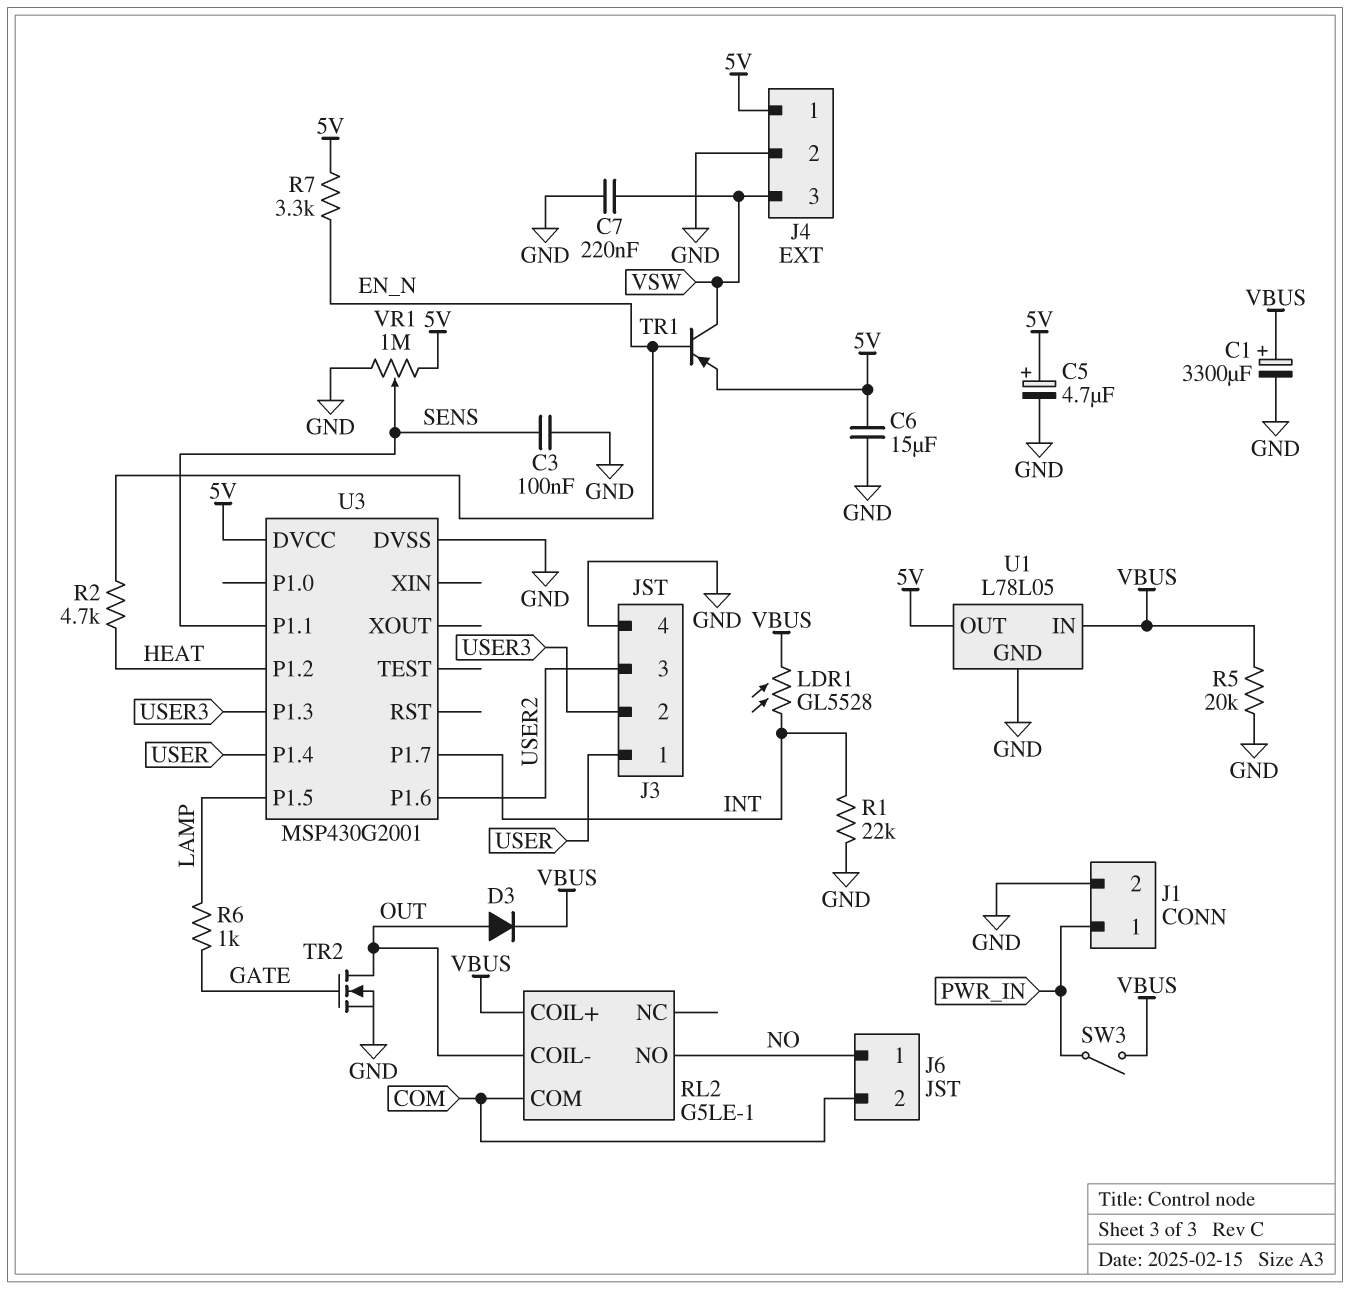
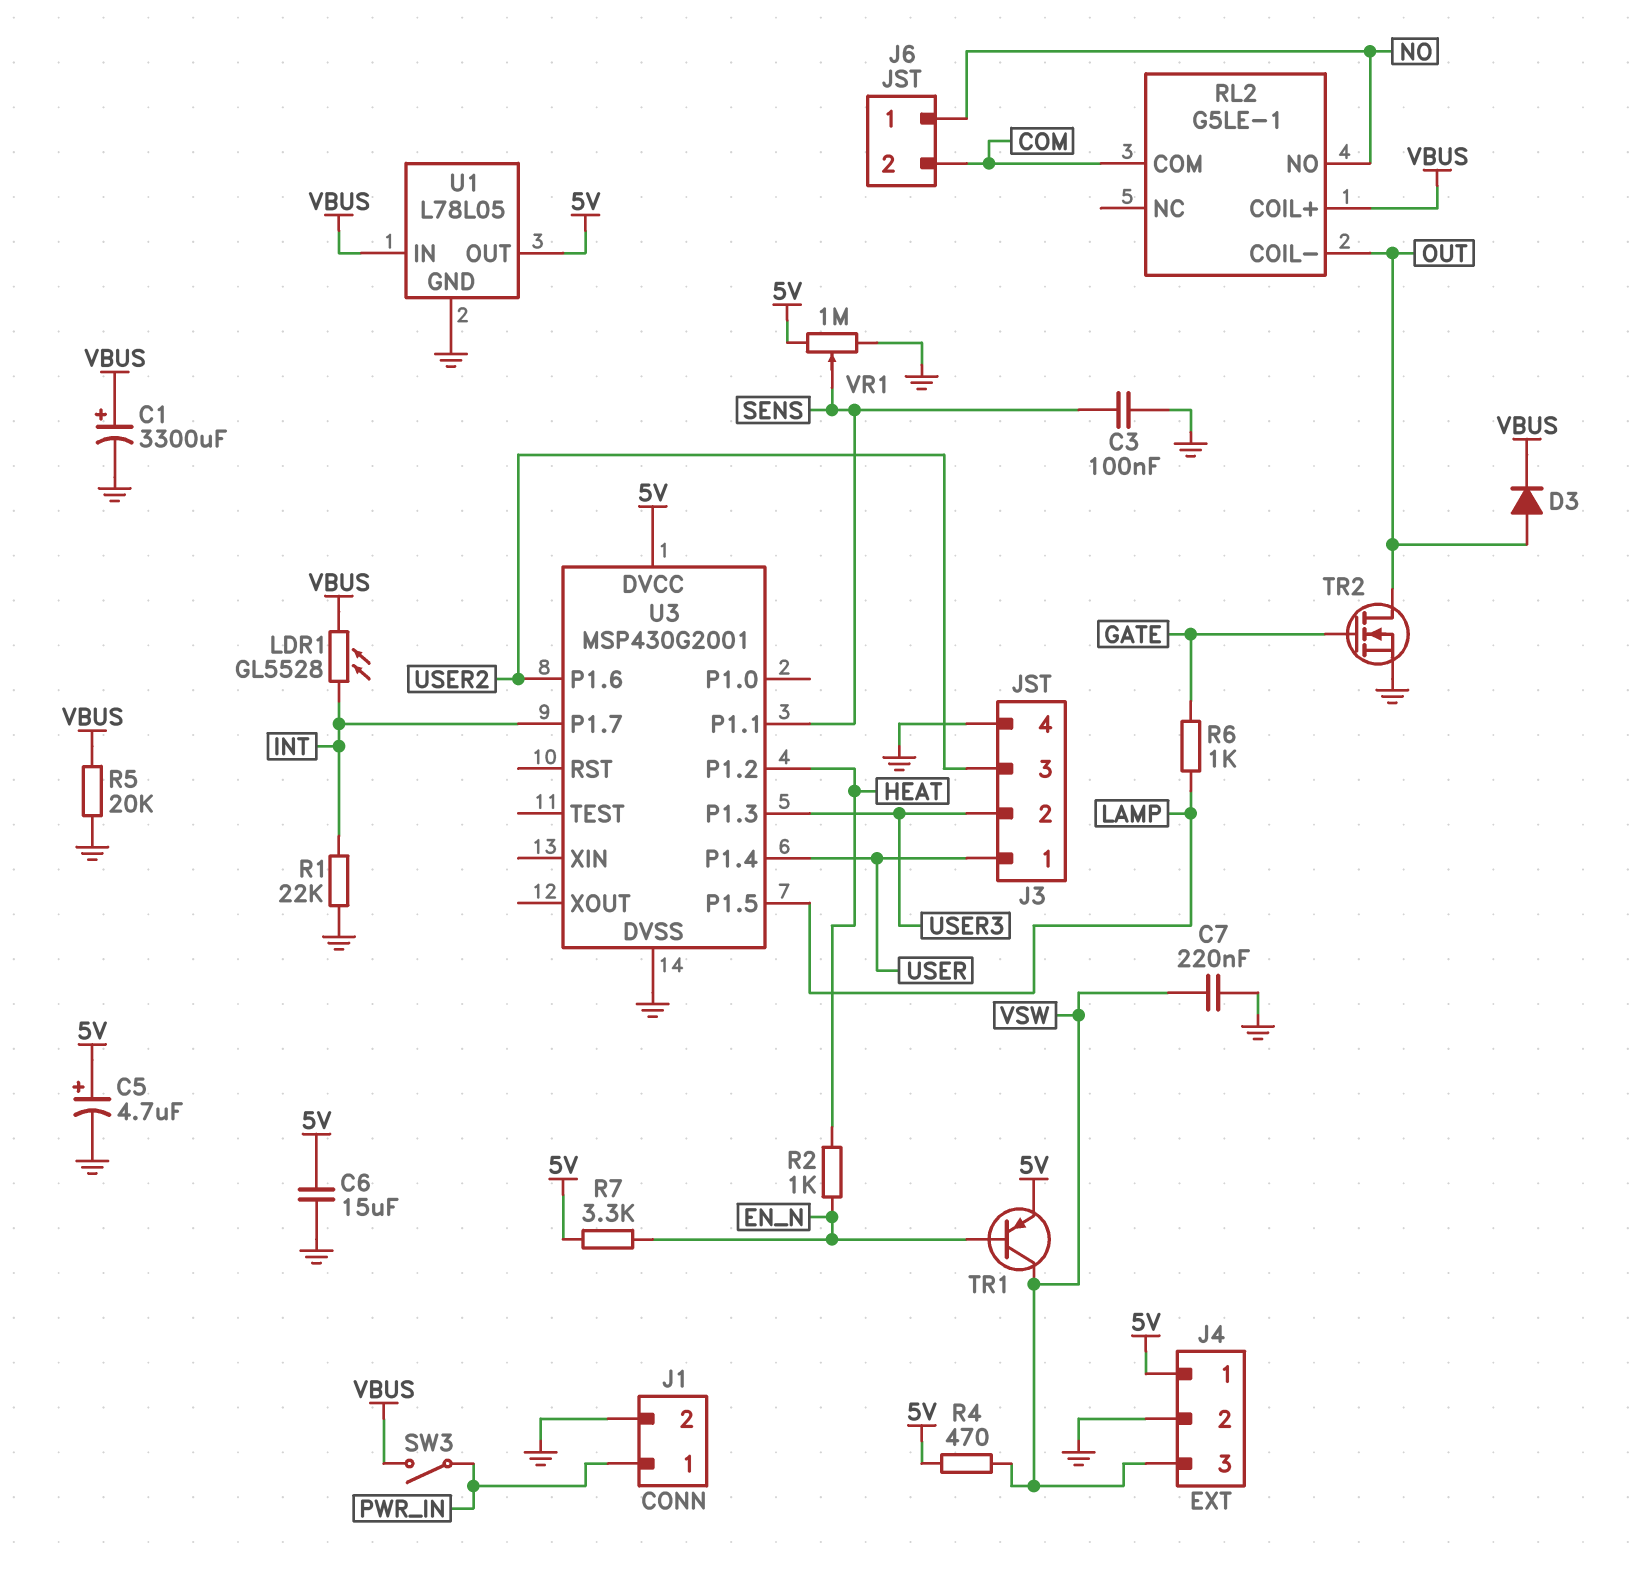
R2: 4.7k (EN_N, HEAT) -> 1k (EN_N, HEAT)
R4: none -> 470 (5V, VSW)

